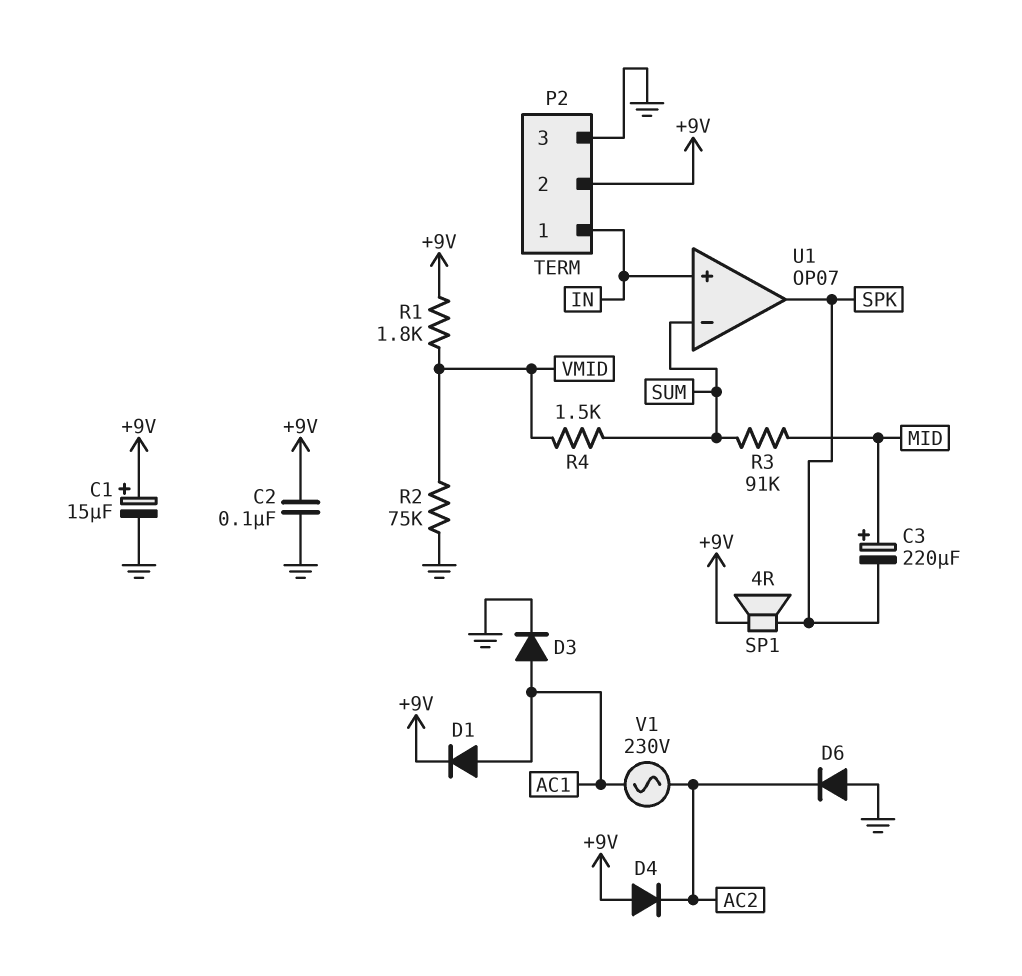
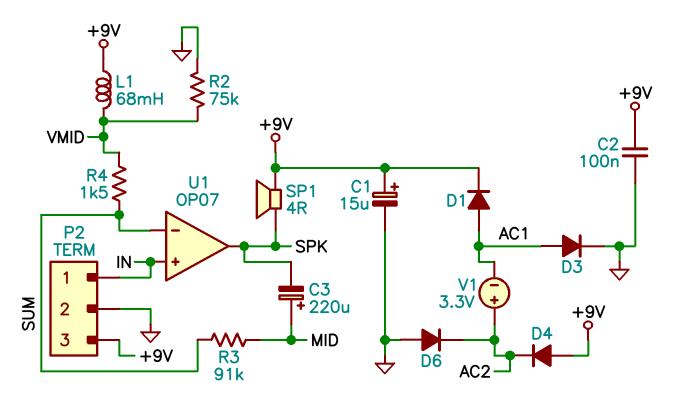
L1: none -> 68mH (+9V, VMID)
P2 pin 2: +9V -> GND
P2 pin 3: GND -> +9V
R1: 1.8k (+9V, VMID) -> none
V1: AC 230V (AC1, AC2) -> 3.3V (plus AC2, minus AC1)

